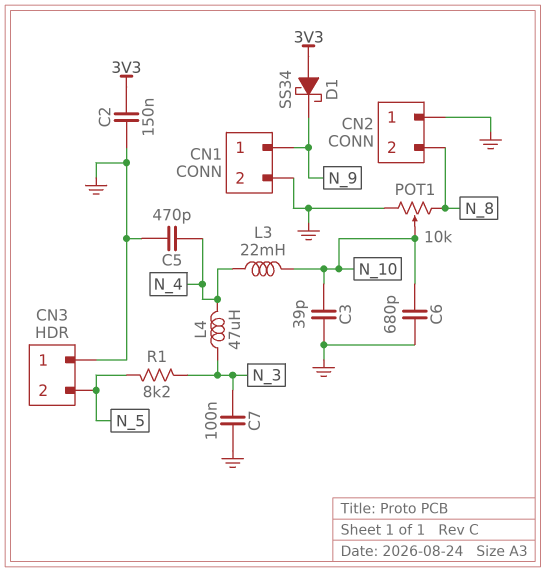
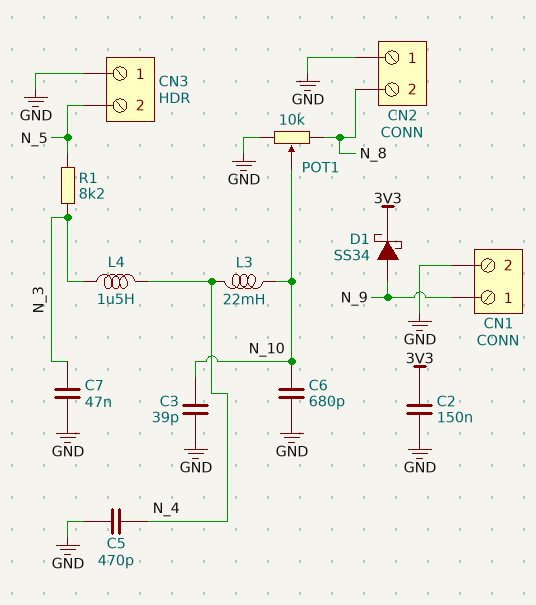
C7: 100nF (GND, N_3) -> 47nF (GND, N_3)
D1: schottky SS34 (A 3V3, K N_9) -> schottky SS34 (A N_9, K 3V3)
L4: 47uH (N_3, N_4) -> 1.5uH (N_3, N_4)

